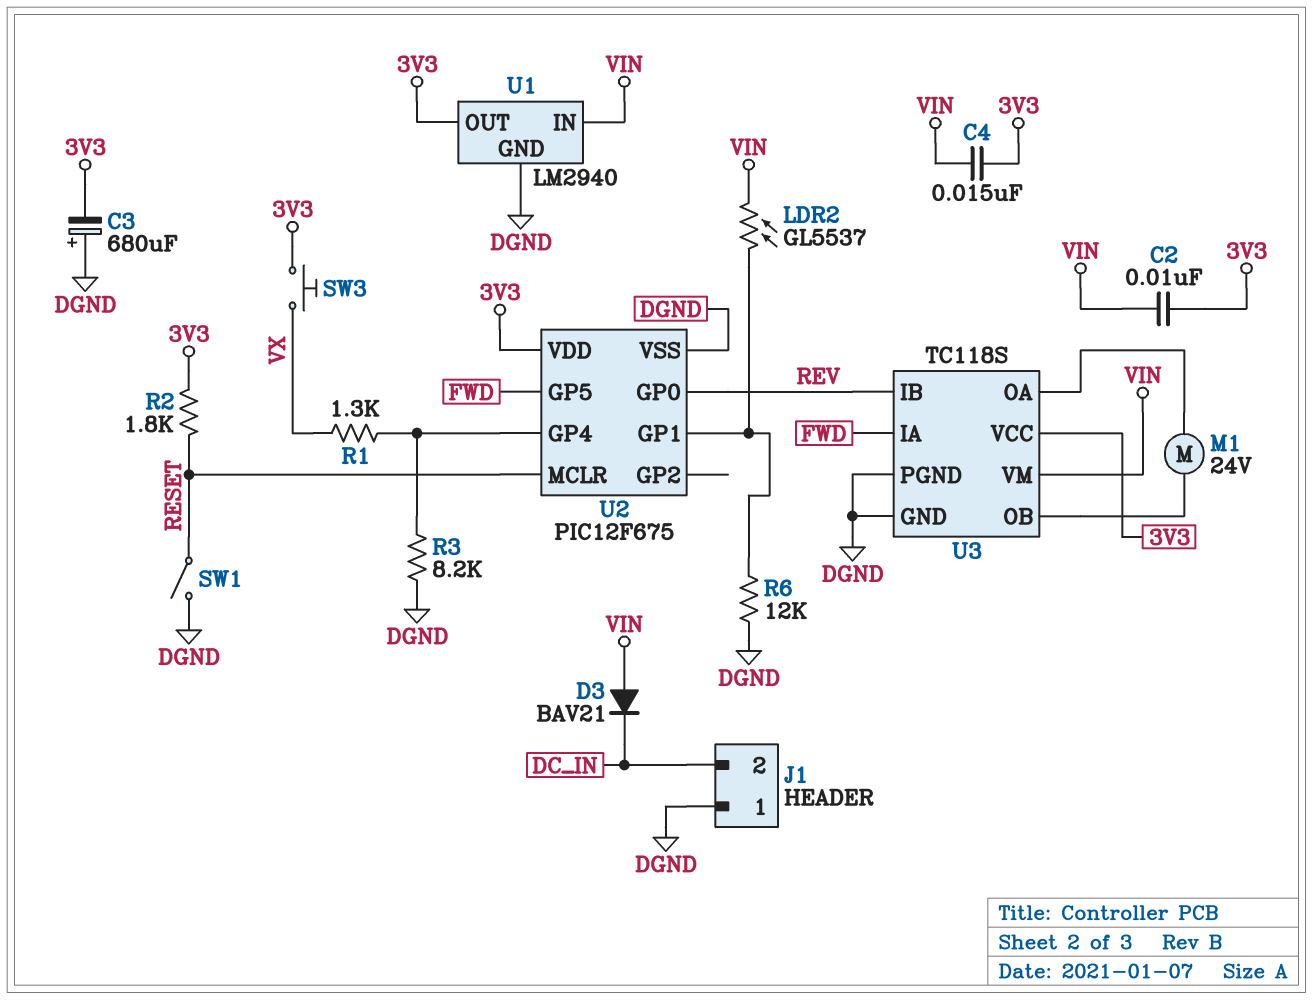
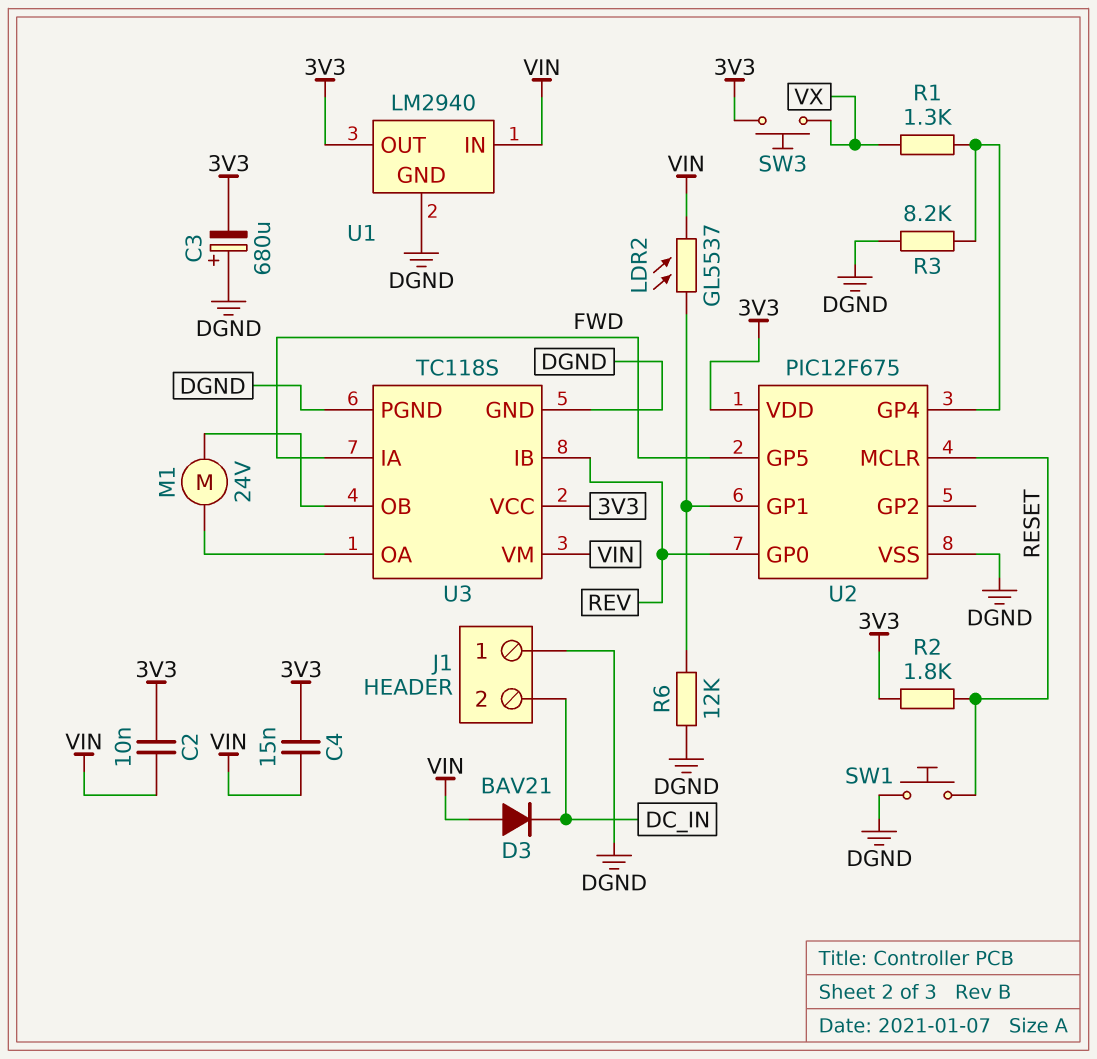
SW1: switch (DGND, RESET) -> button (DGND, RESET)

